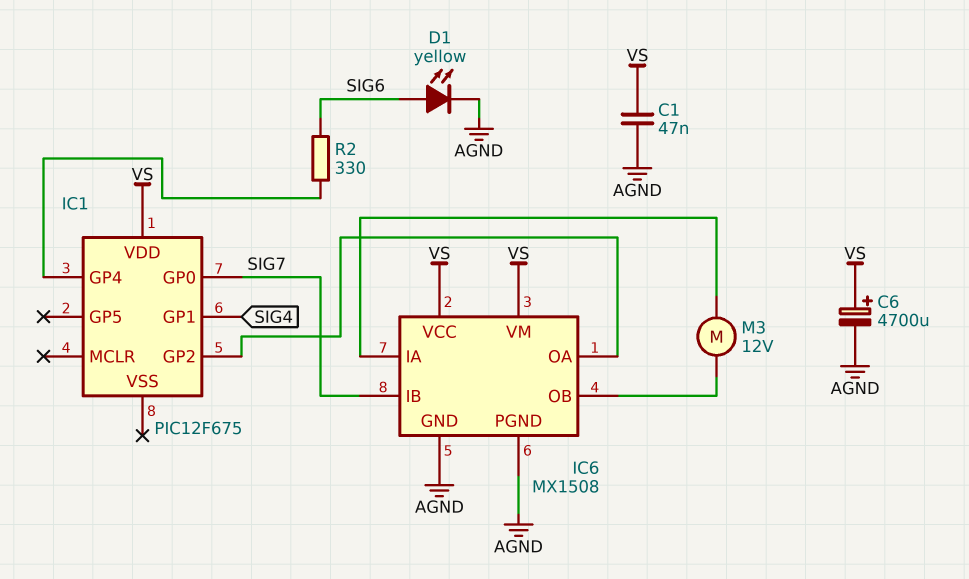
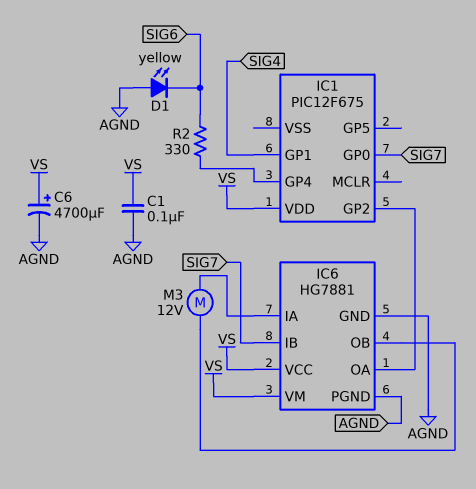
C1: 47nF (AGND, VS) -> 100nF (AGND, VS)
D1: LED yellow (A SIG6, K AGND) -> LED yellow (A AGND, K SIG6)
IC6: MX1508 -> HG7881

